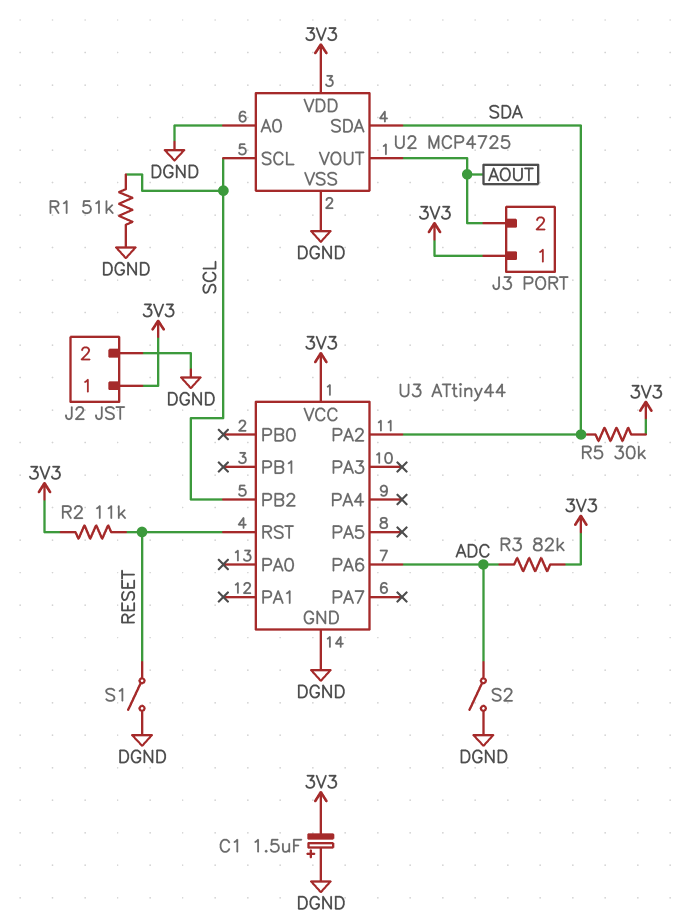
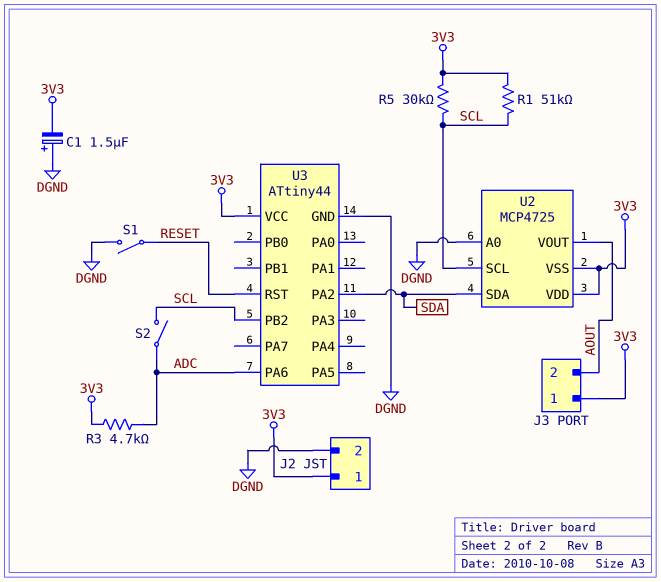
R1: 51k (DGND, SCL) -> 51k (3V3, SCL)
R2: 11k (3V3, RESET) -> none
R3: 82k (3V3, ADC) -> 4.7k (3V3, ADC)
R5: 30k (3V3, SDA) -> 30k (3V3, SCL)
S2: switch (ADC, DGND) -> switch (ADC, SCL)
U2 pin VSS: DGND -> 3V3

